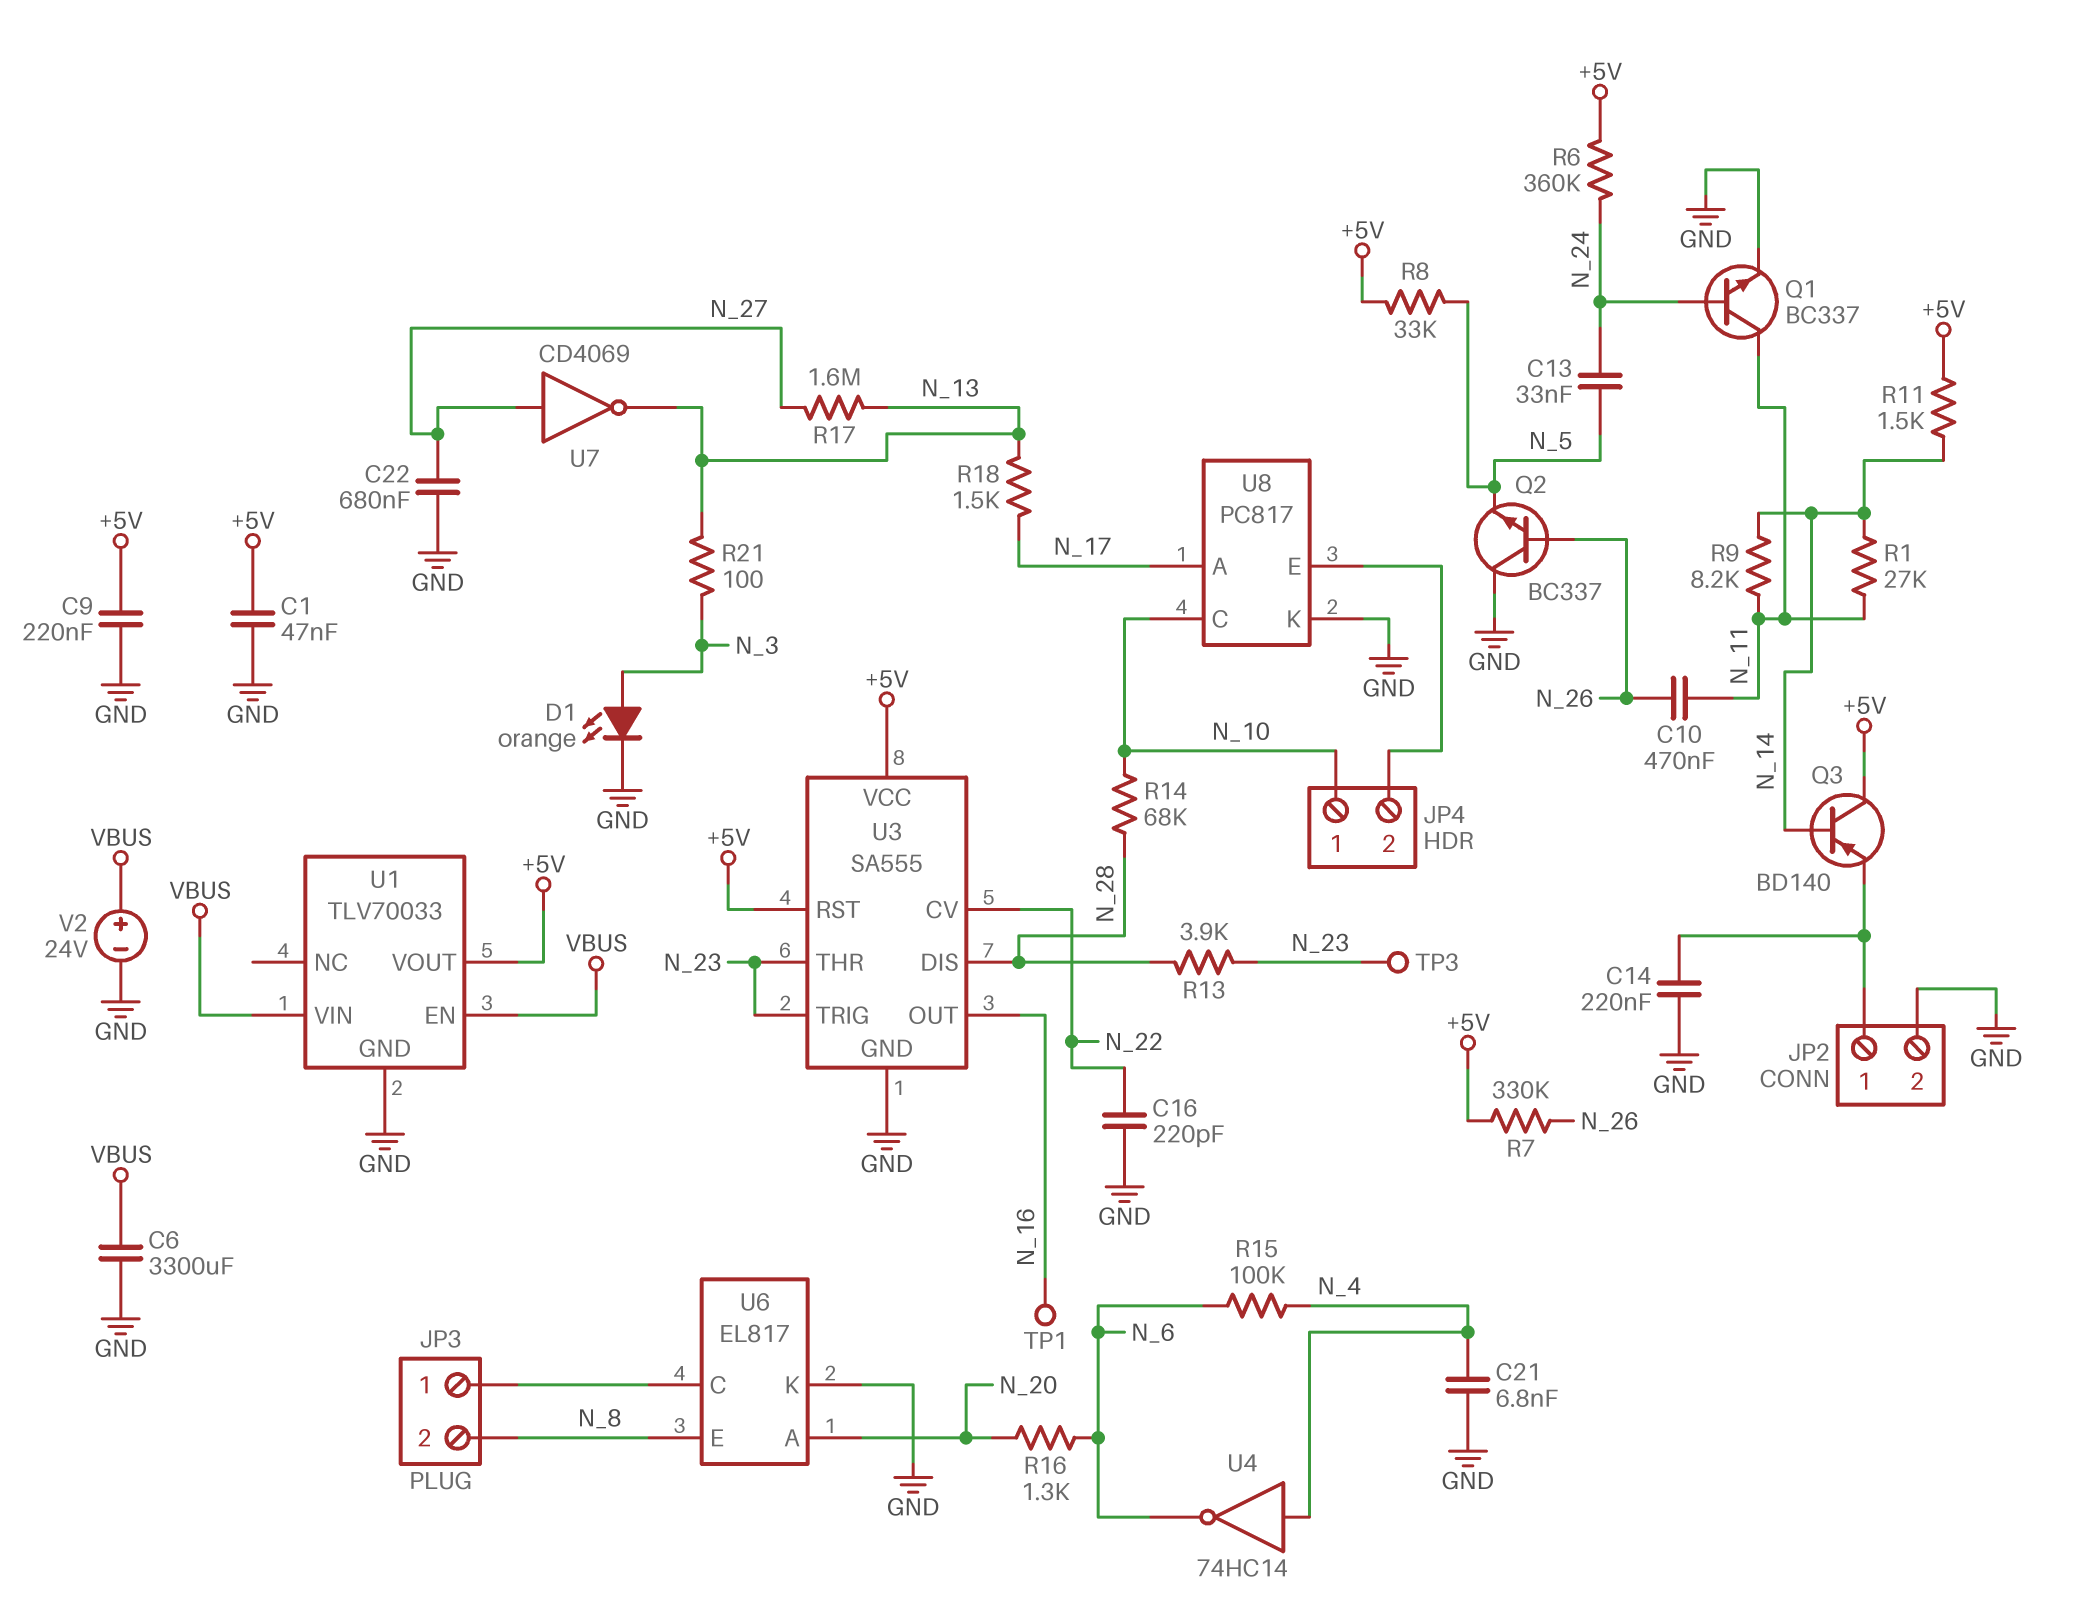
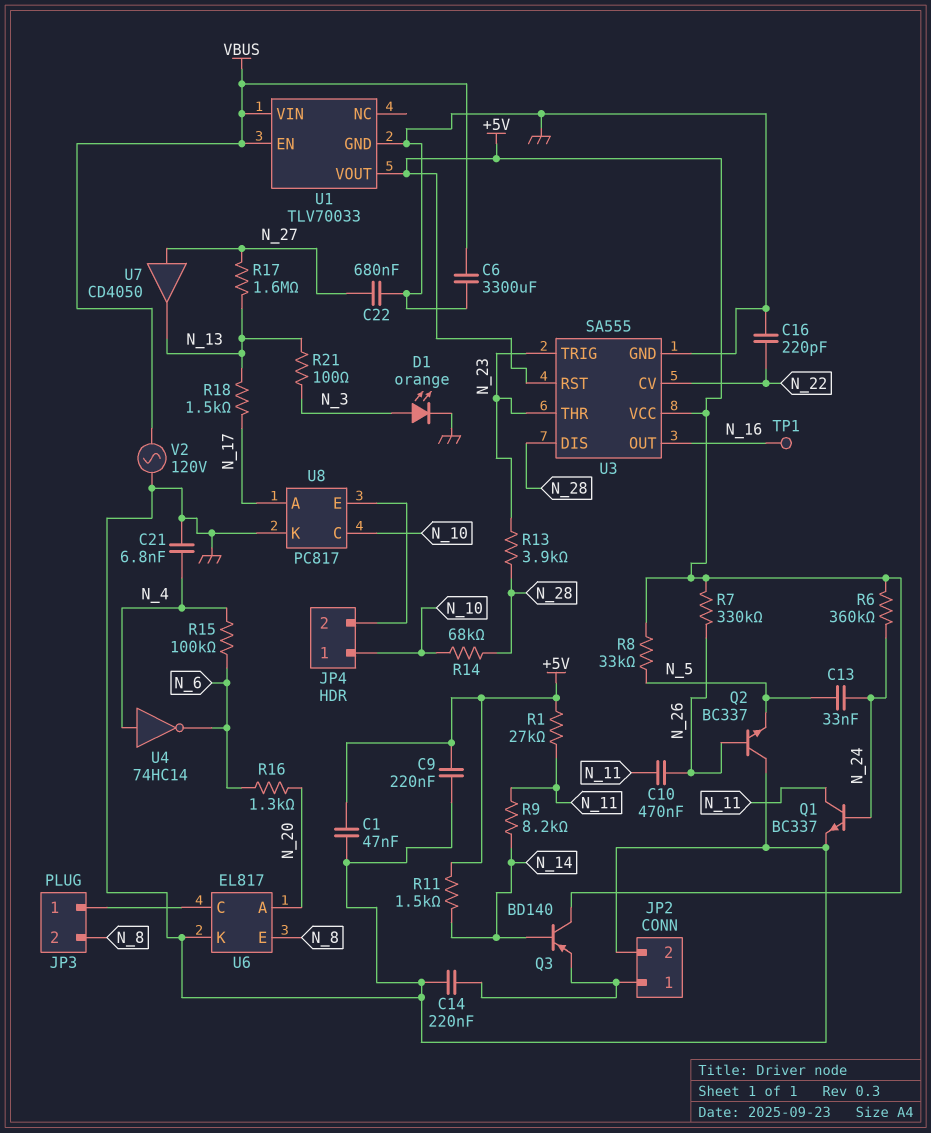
R1: 27k (N_11, N_14) -> 27k (+5V, N_11)
TP3: test point (N_23) -> none
U7: NOT CD4069 (in N_27, out N_13) -> buffer CD4050 (in N_27, out N_13)
V2: 24V (plus VBUS, minus GND) -> AC 120V (GND, VBUS)

